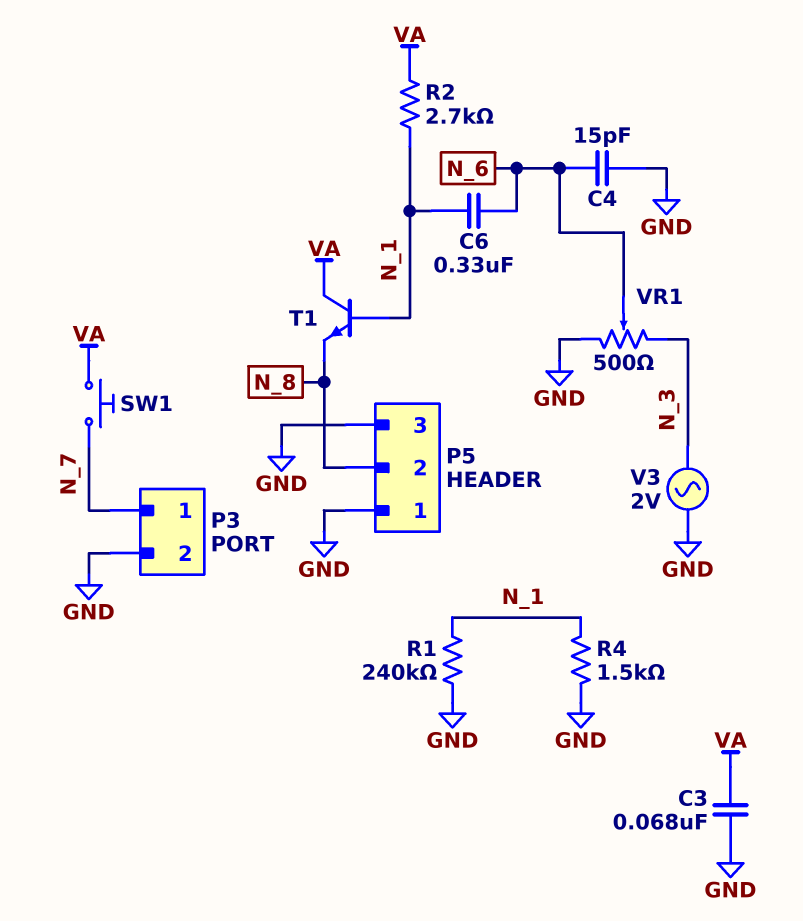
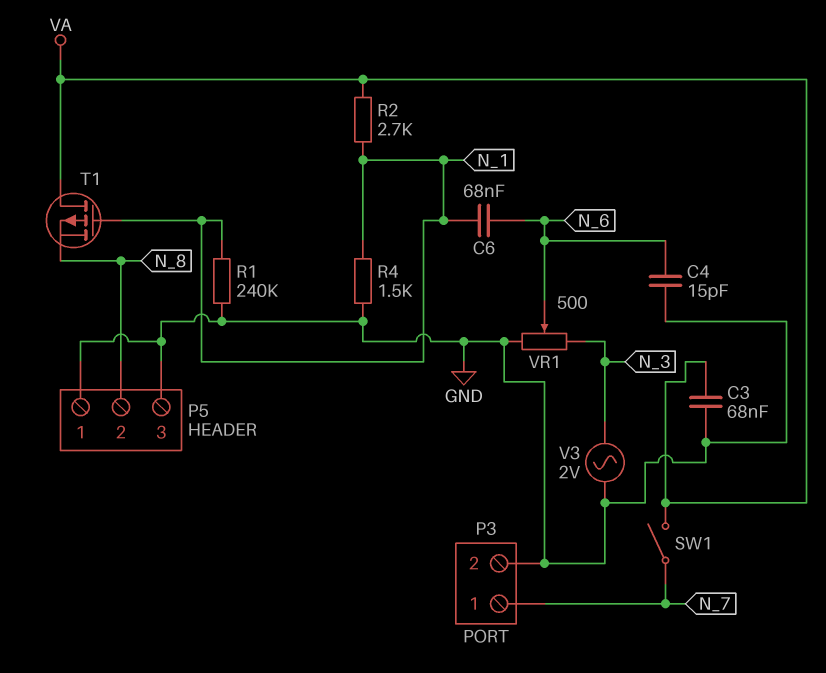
C6: 330nF (N_1, N_6) -> 68nF (N_1, N_6)
SW1: button (N_7, VA) -> switch (N_7, VA)
T1: NPN (B N_1, C VA, E N_8) -> PMOS (G N_1, D VA, S N_8)

